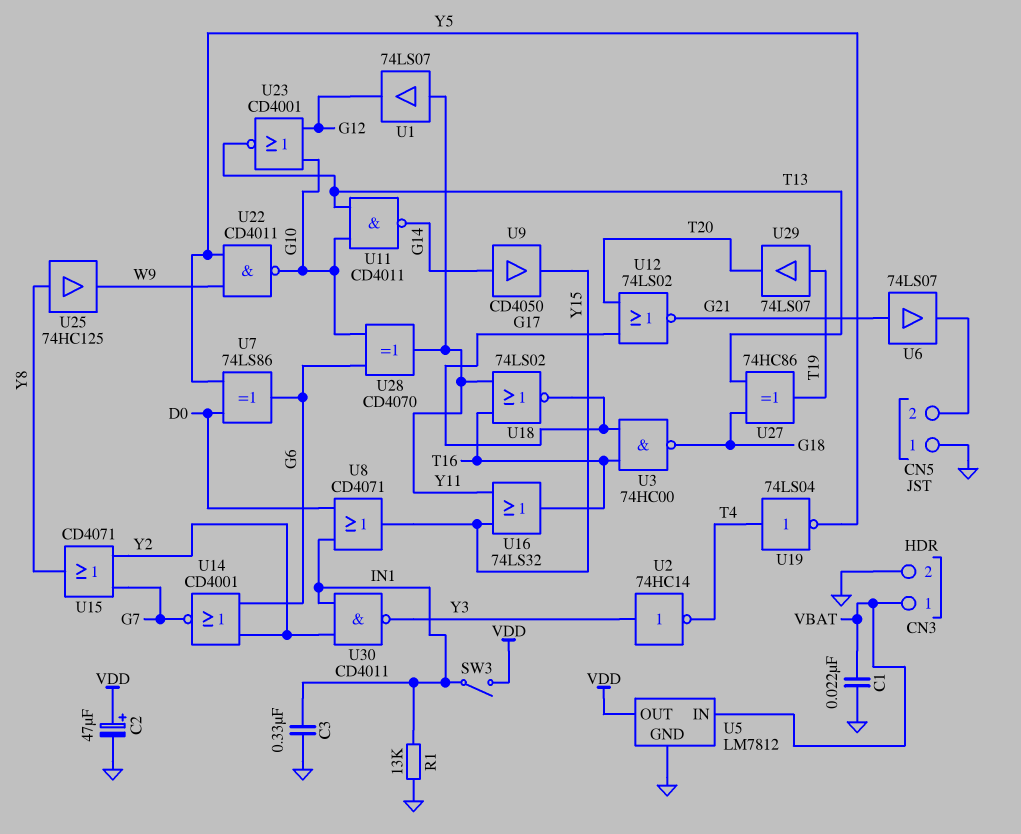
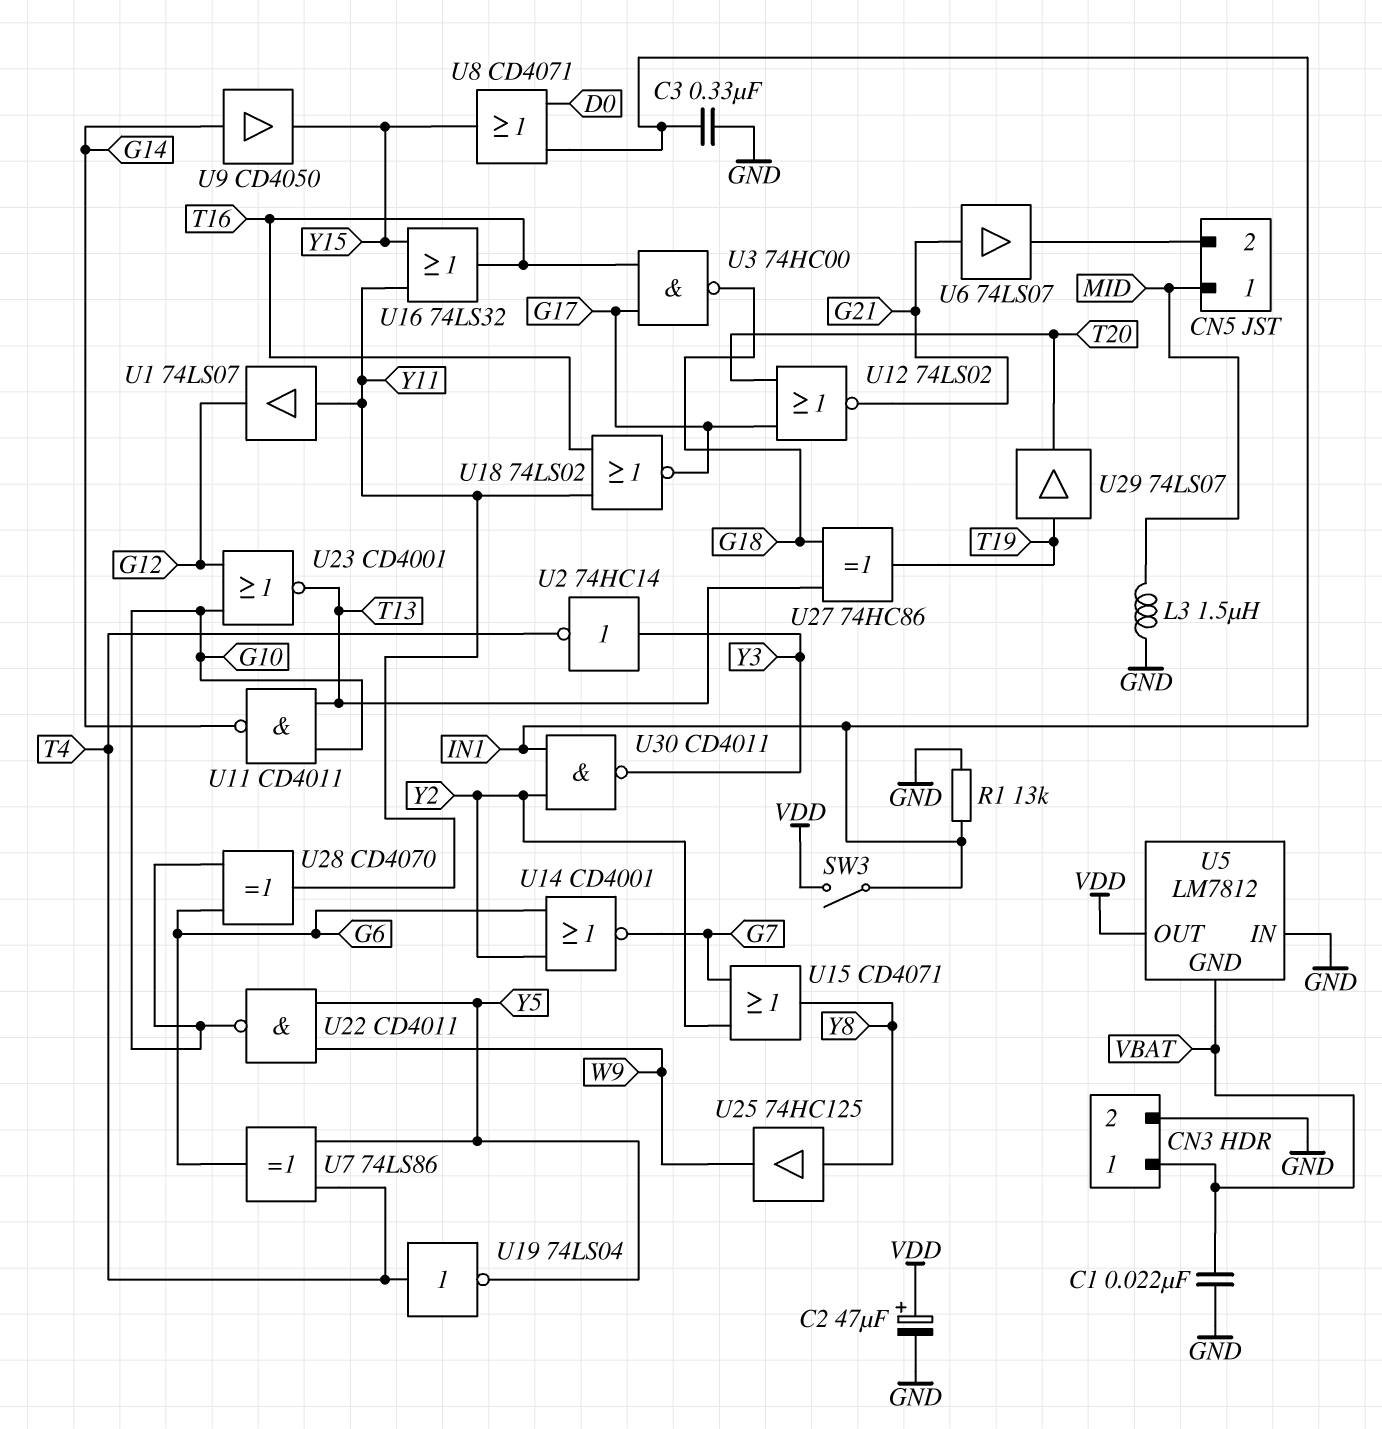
CN5 pin 1: GND -> MID
L3: none -> 1.5uH (GND, MID)
U5 pin GND: GND -> VBAT
U5 pin IN: VBAT -> GND
U7: XOR 74LS86 (in D0, in Y5, out G6) -> XOR 74LS86 (in T4, in Y5, out G6)

